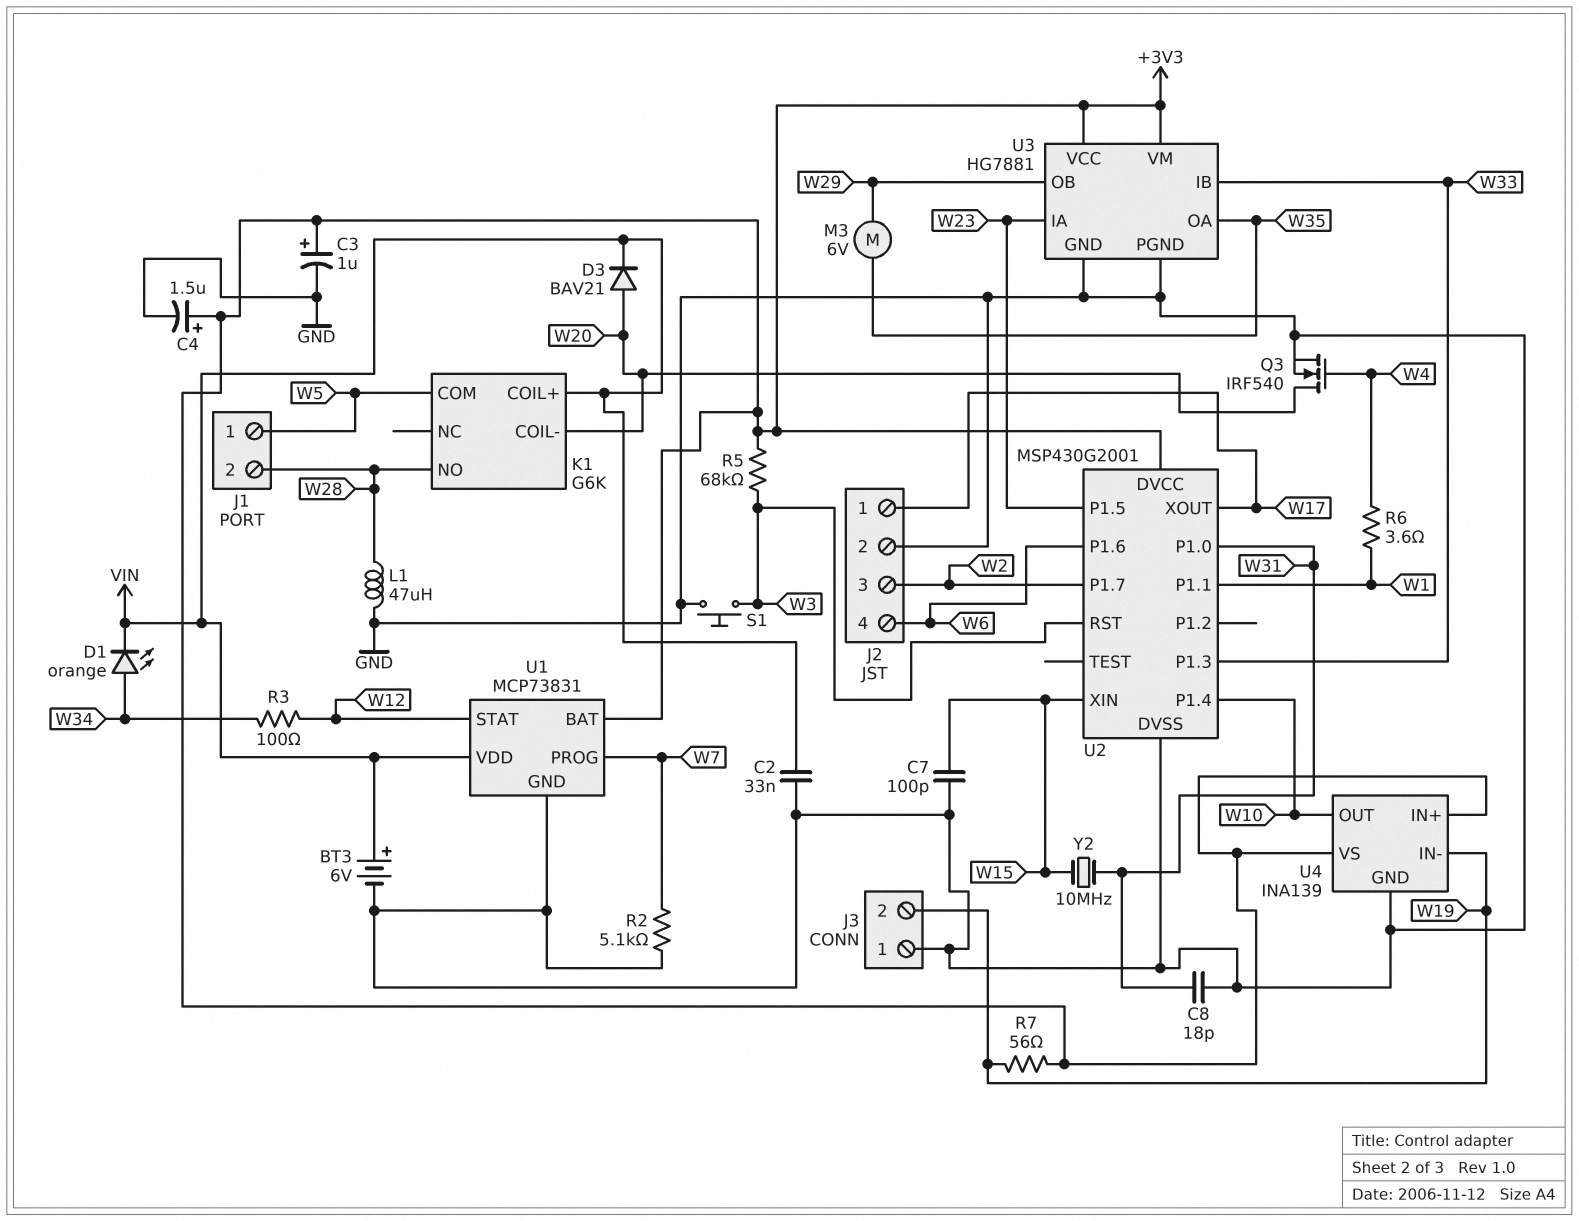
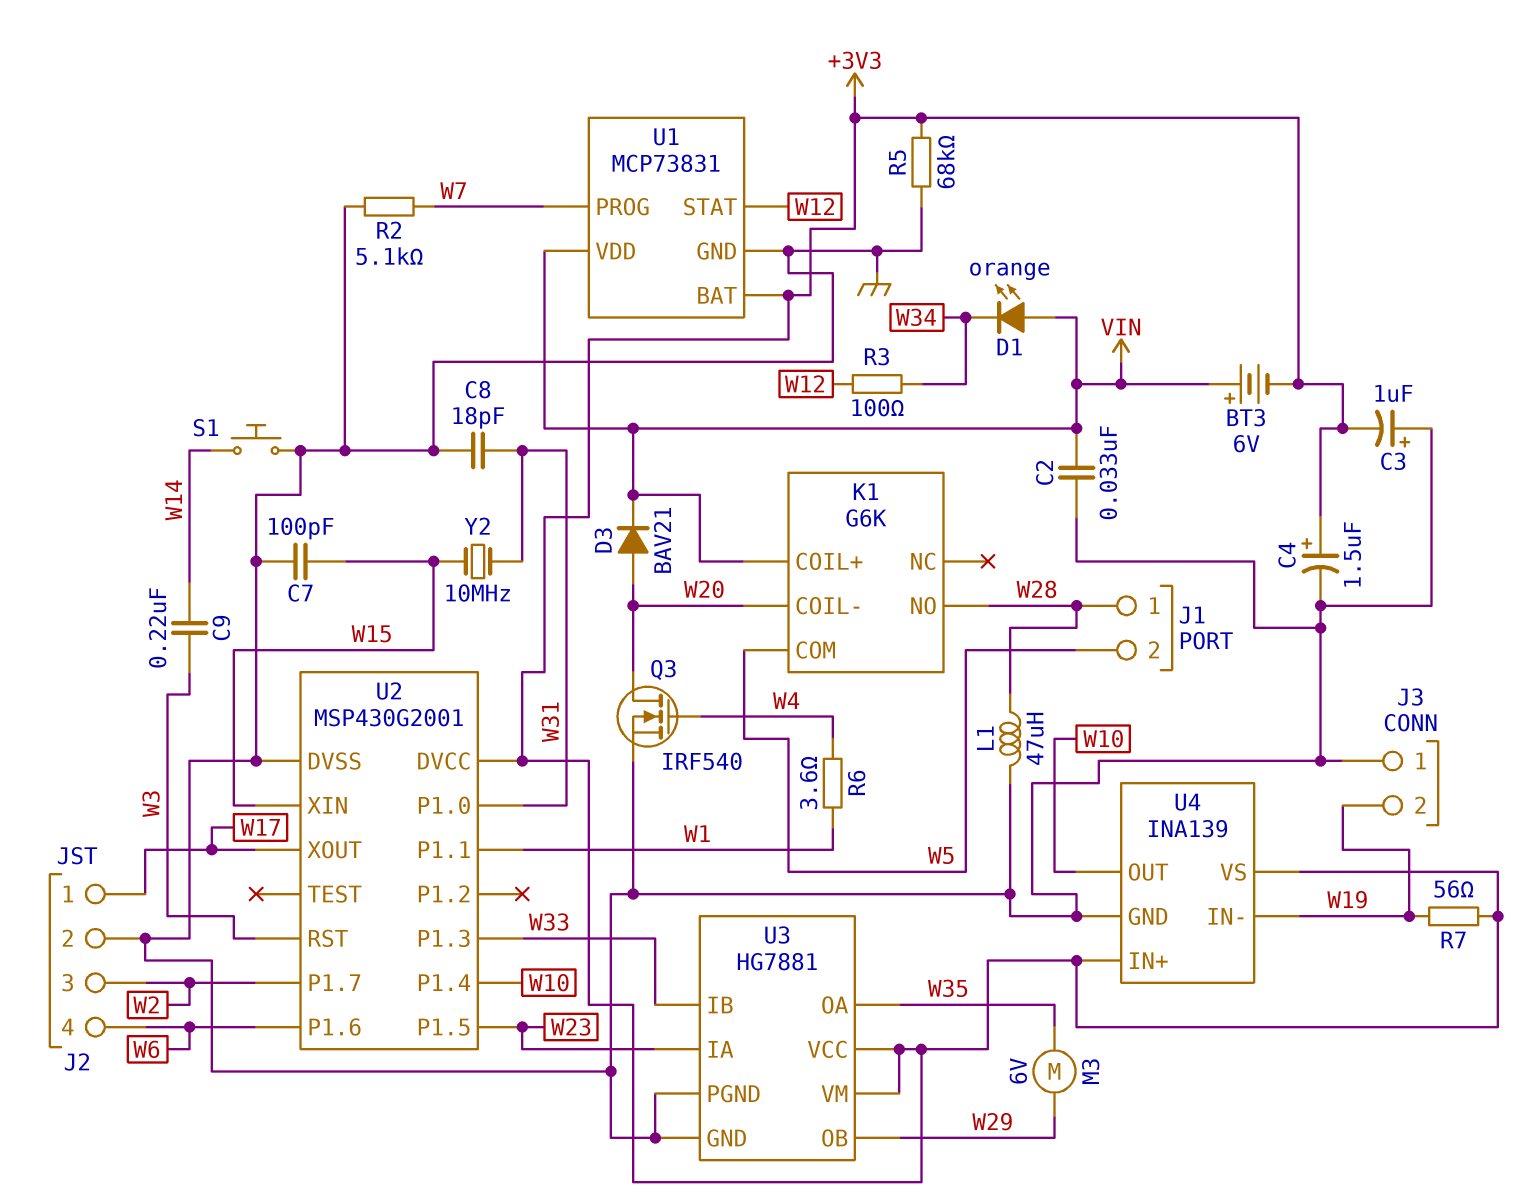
BT3: 6V (plus VIN, minus GND) -> 6V (plus VIN, minus +3V3)
C3: 1uF (plus +3V3, minus GND) -> 1uF (plus GND, minus +3V3)
C9: none -> 220nF (W3, W14)
D1: LED orange (A W34, K VIN) -> LED orange (A VIN, K W34)
J1 pin 1: W5 -> W28
J1 pin 2: W28 -> W5
R5: 68k (+3V3, W3) -> 68k (+3V3, GND)
S1: button (GND, W3) -> button (GND, W14)

